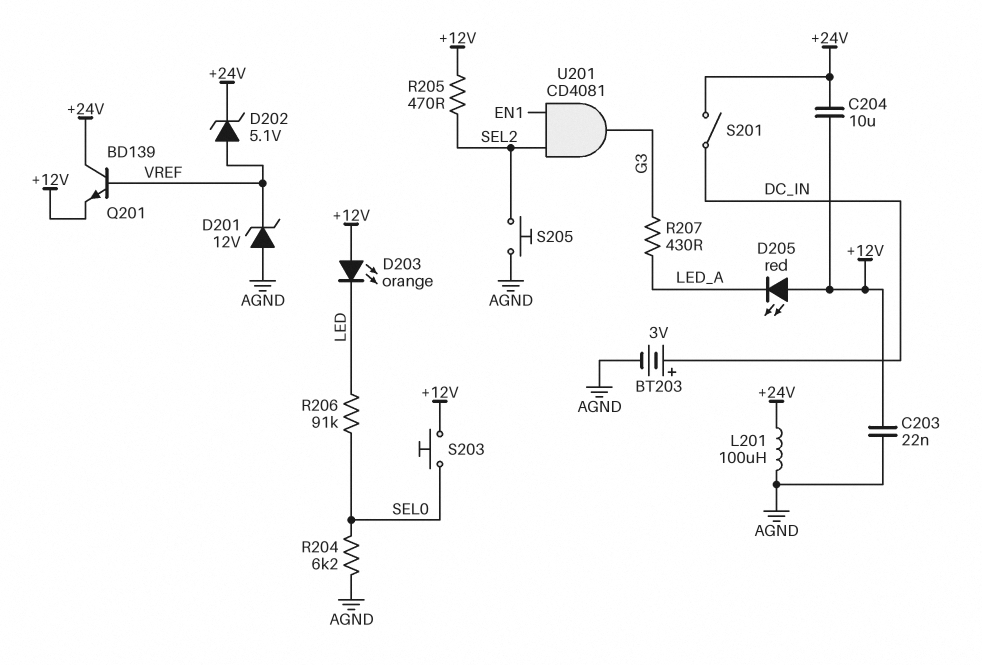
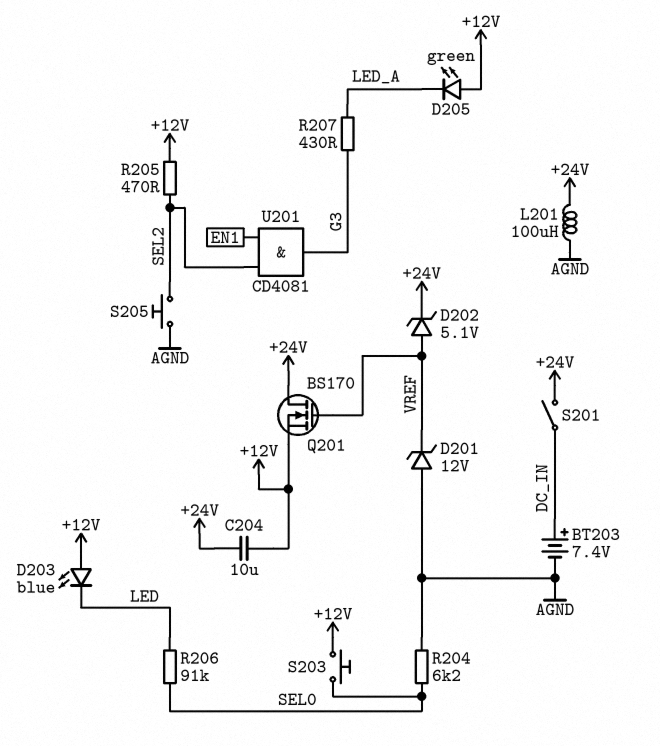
BT203: 3V (plus DC_IN, minus AGND) -> 7.4V (plus DC_IN, minus AGND)
C203: 22nF (+12V, AGND) -> none
D203: LED orange (A +12V, K LED) -> LED blue (A +12V, K LED)
D205: LED red (A +12V, K LED_A) -> LED green (A +12V, K LED_A)
Q201: NPN BD139 (B VREF, C +24V, E +12V) -> NMOS BS170 (G VREF, D +24V, S +12V)

